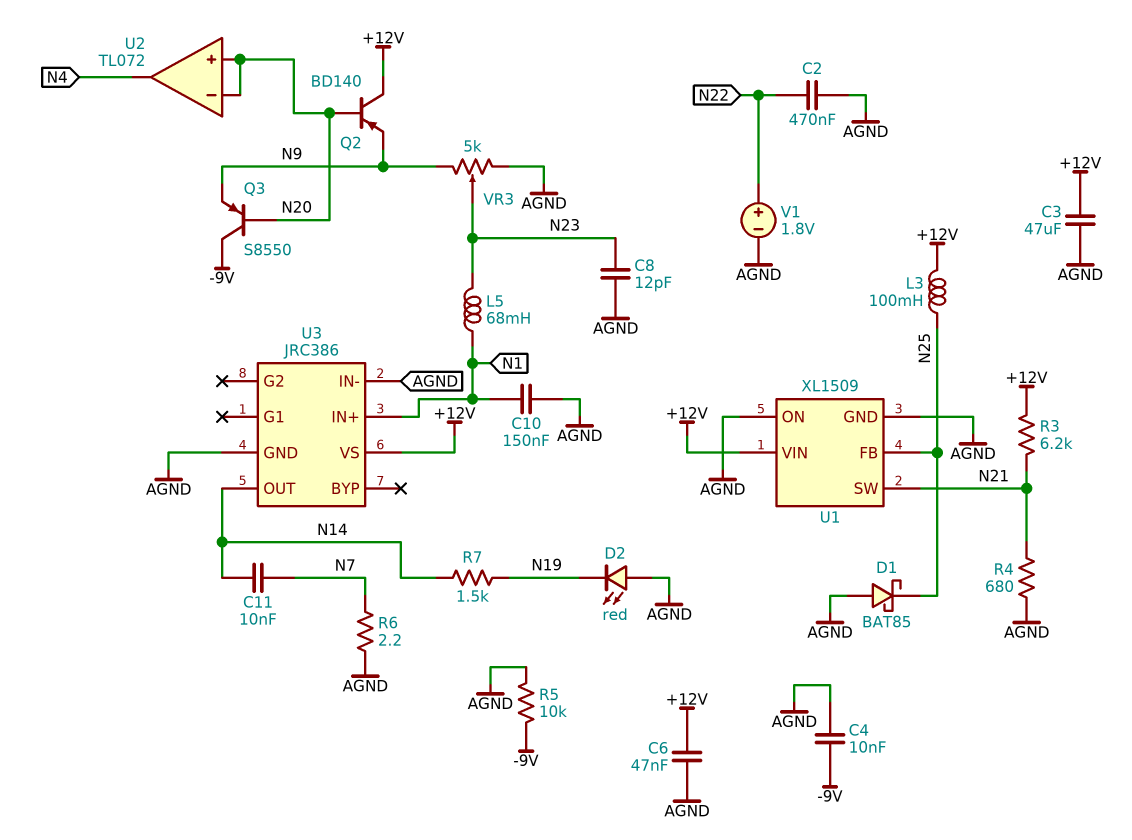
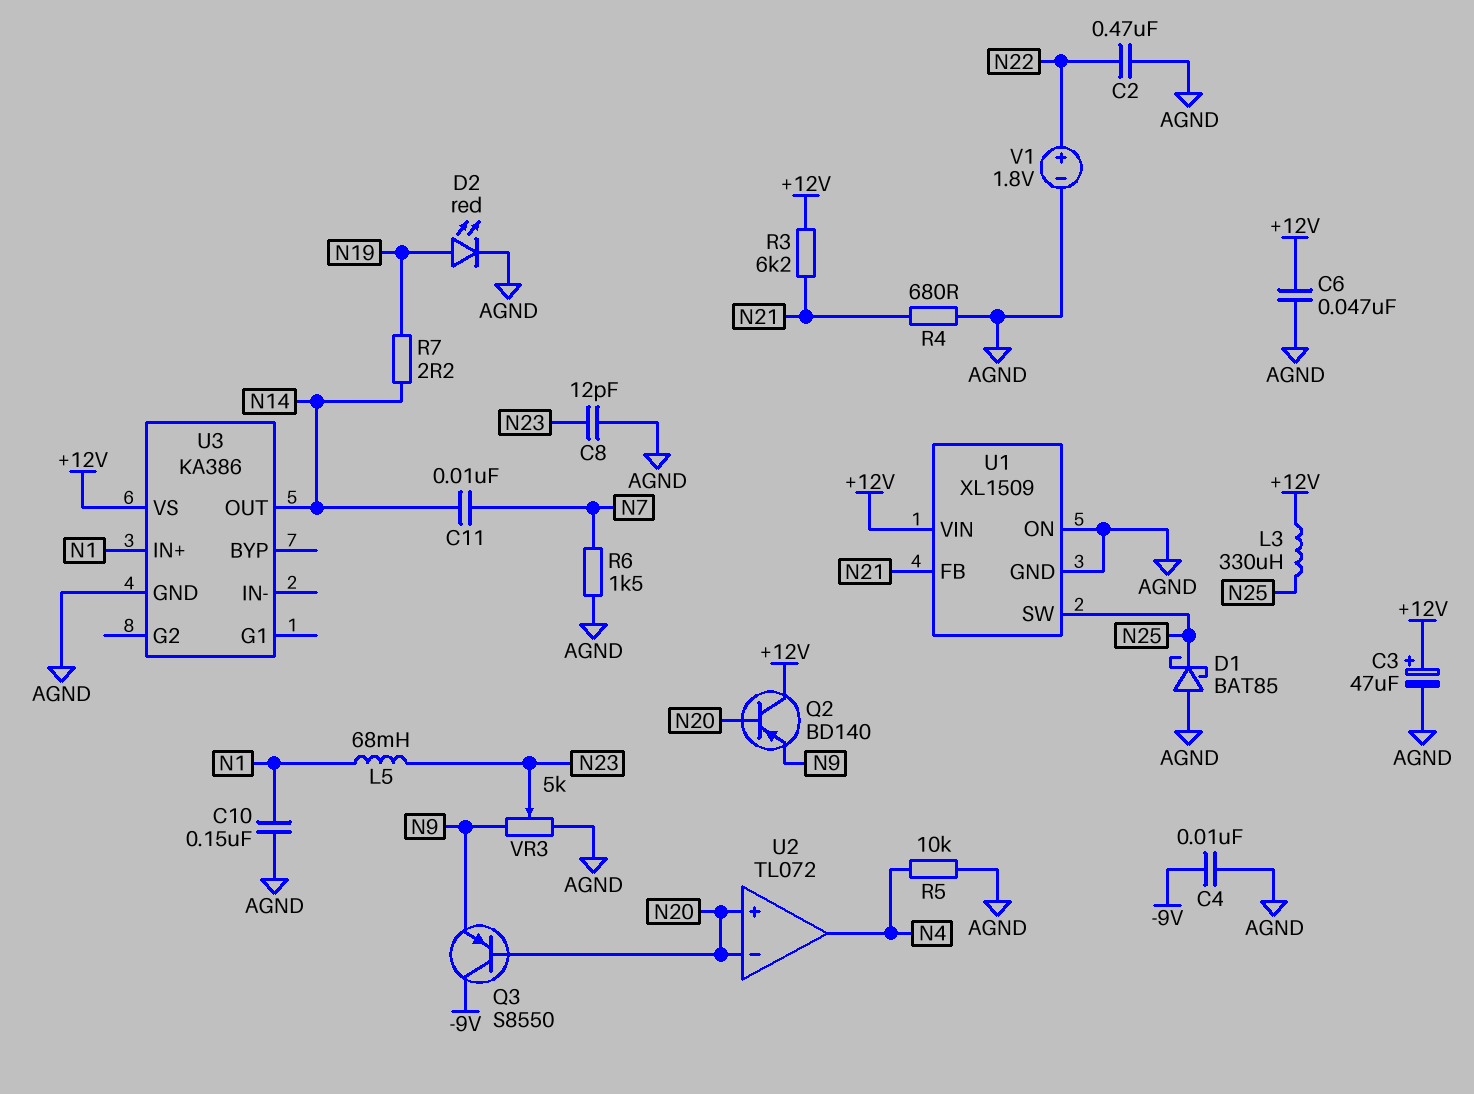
C3: 47uF (+12V, AGND) -> 47uF (plus +12V, minus AGND)
D2: LED red (A AGND, K N19) -> LED red (A N19, K AGND)
L3: 100mH (+12V, N25) -> 330uH (+12V, N25)
R5: 10k (-9V, AGND) -> 10k (AGND, N4)
R6: 2.2 (AGND, N7) -> 1.5k (AGND, N7)
R7: 1.5k (N14, N19) -> 2.2 (N14, N19)
U1 pin FB: N25 -> N21
U1 pin SW: N21 -> N25
U3: JRC386 -> KA386
U3 pin IN-: AGND -> none

